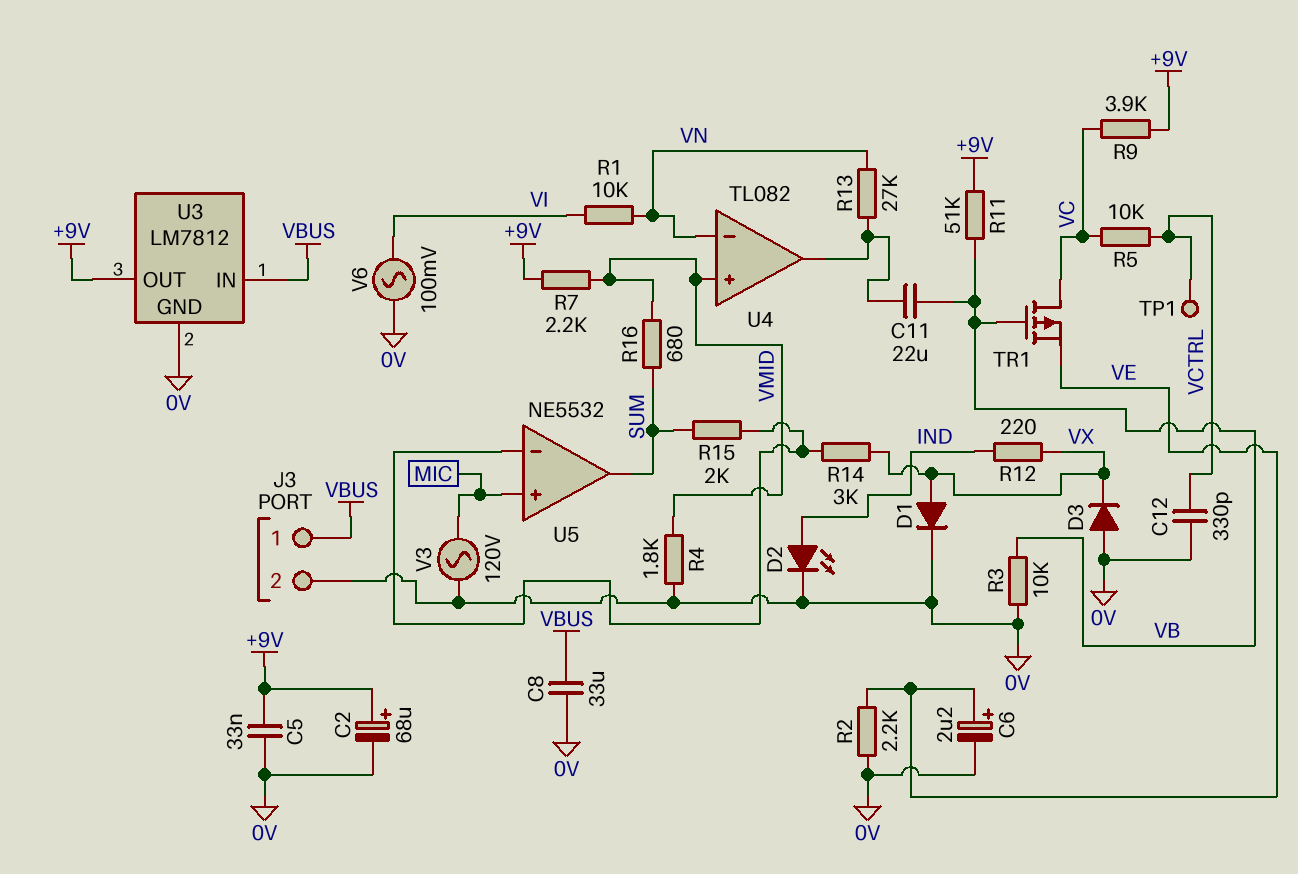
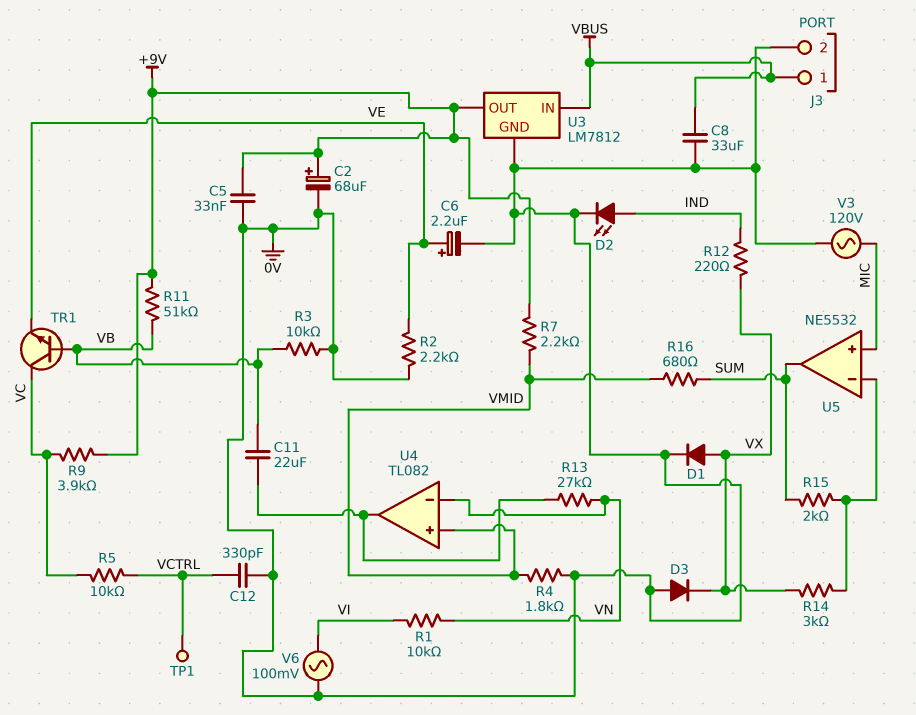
TR1: PMOS (G VB, D VC, S VE) -> NPN (B VB, C VC, E VE)

